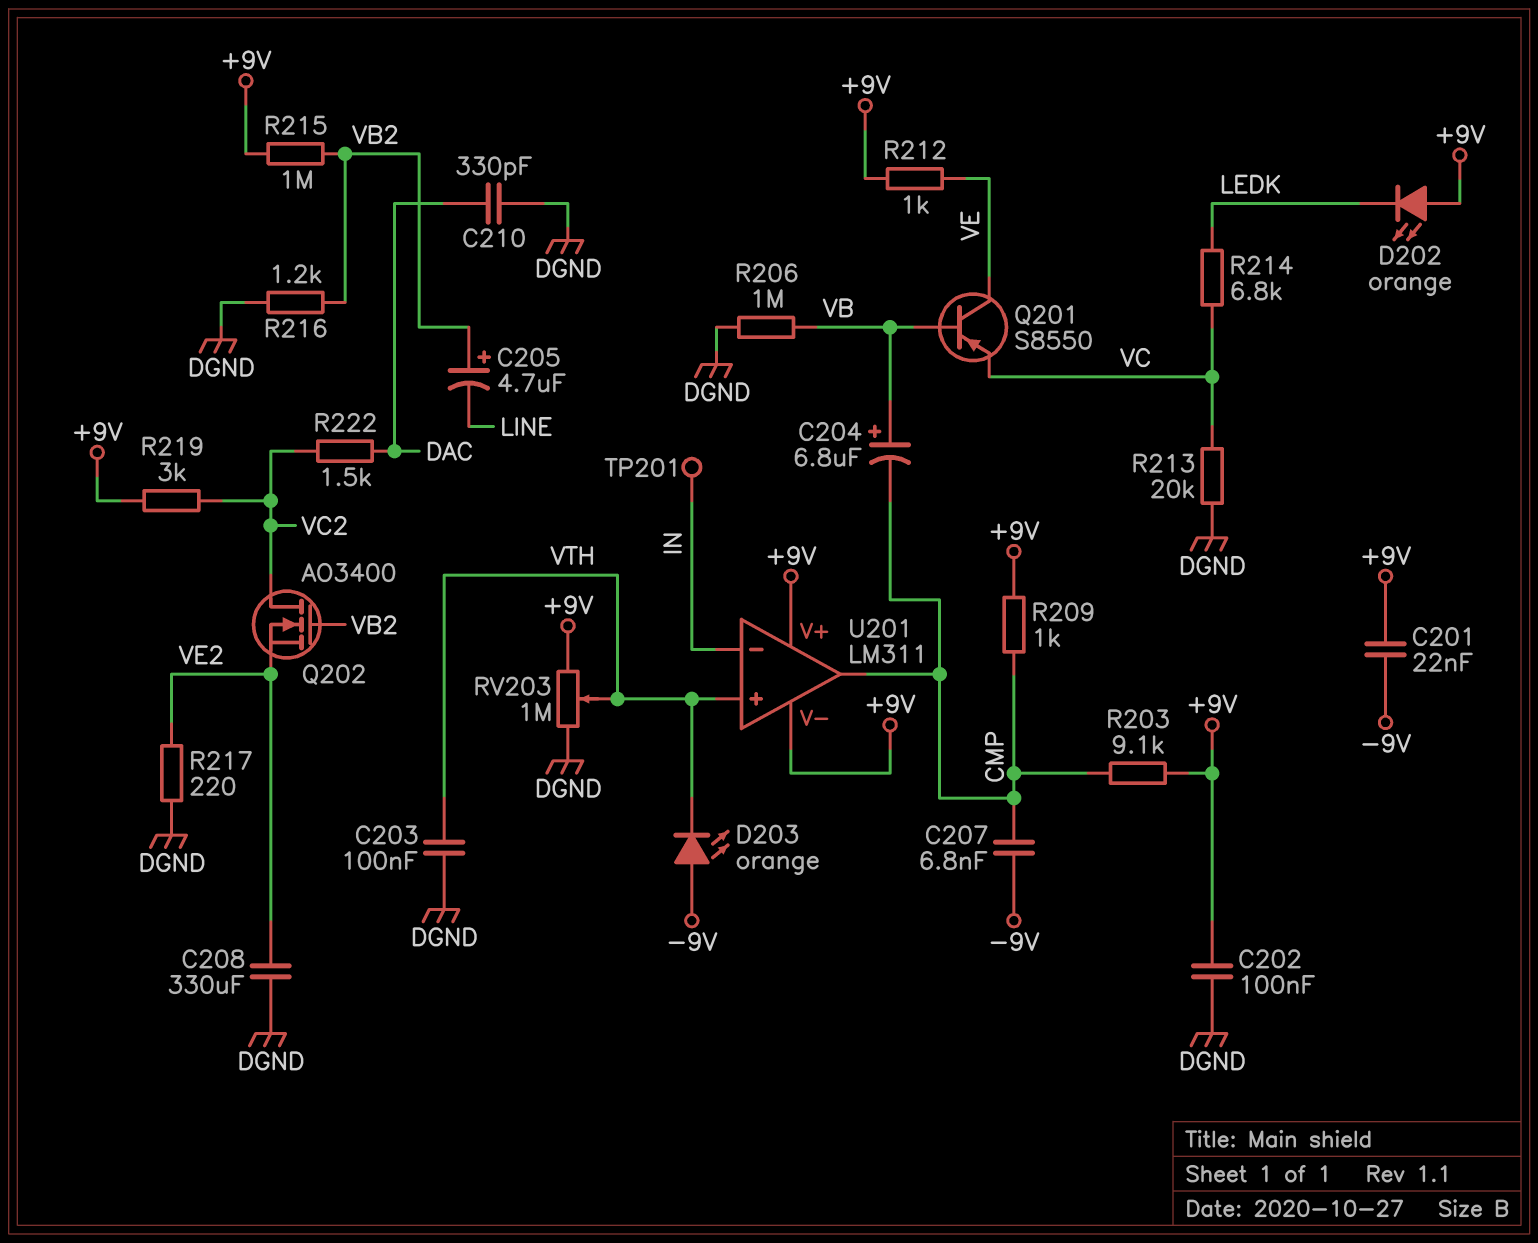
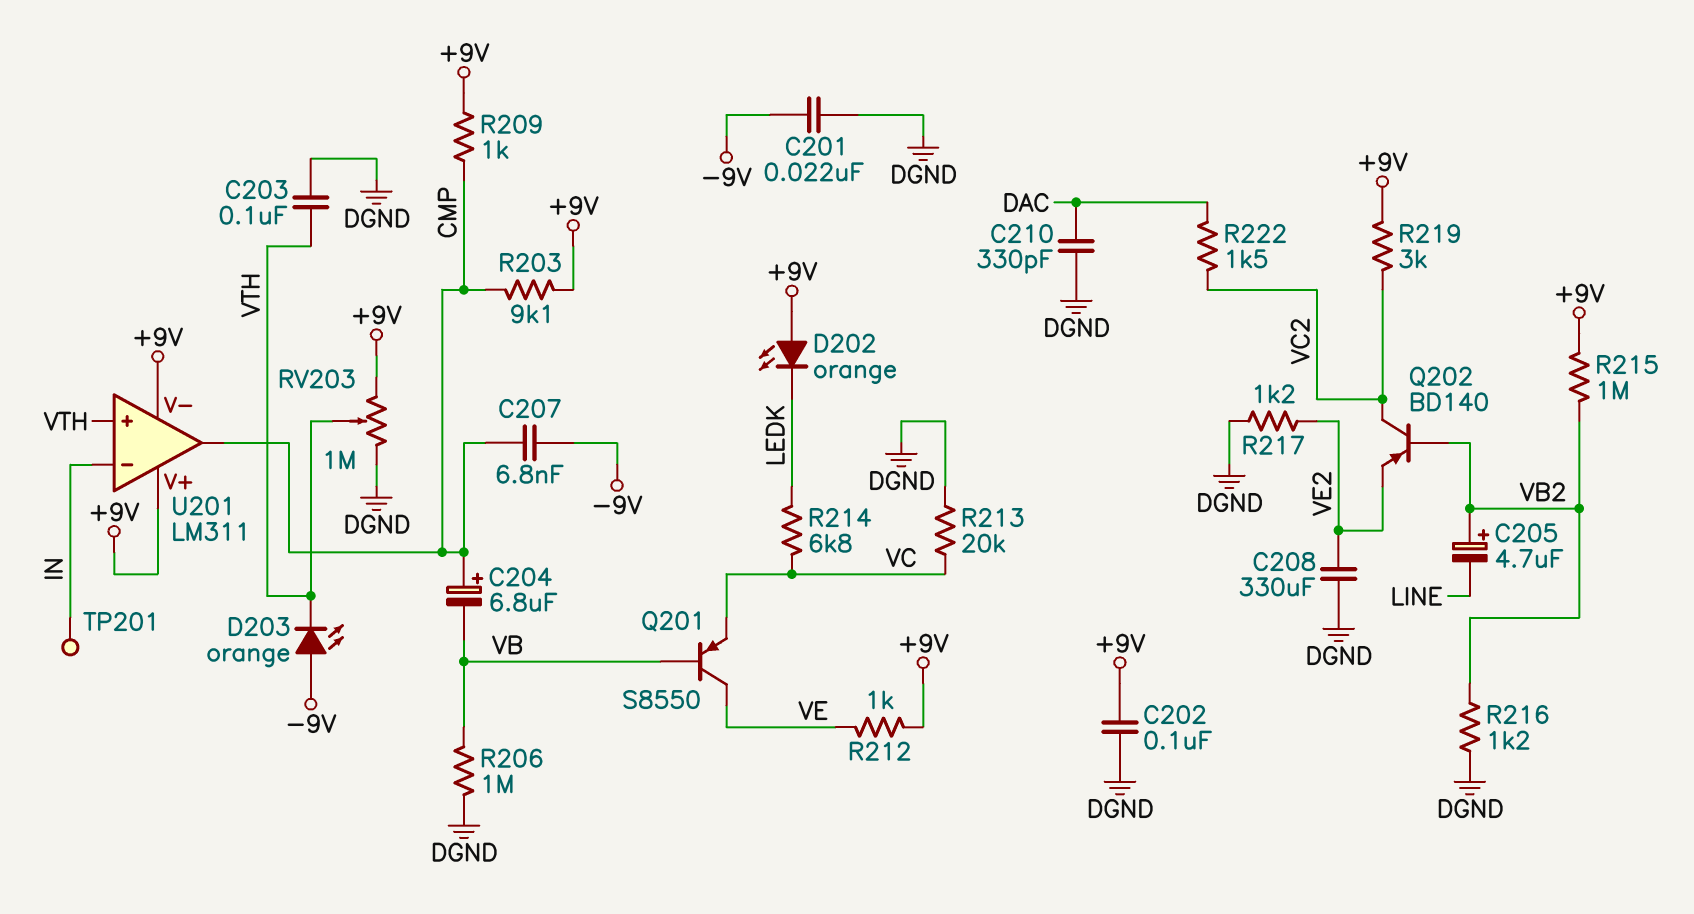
C201: 22nF (+9V, -9V) -> 22nF (-9V, DGND)
C204: 6.8uF (plus VB, minus CMP) -> 6.8uF (plus CMP, minus VB)
Q202: NMOS AO3400 (G VB2, D VC2, S VE2) -> PNP BD140 (B VB2, C VC2, E VE2)
R217: 220 (DGND, VE2) -> 1.2k (DGND, VE2)

